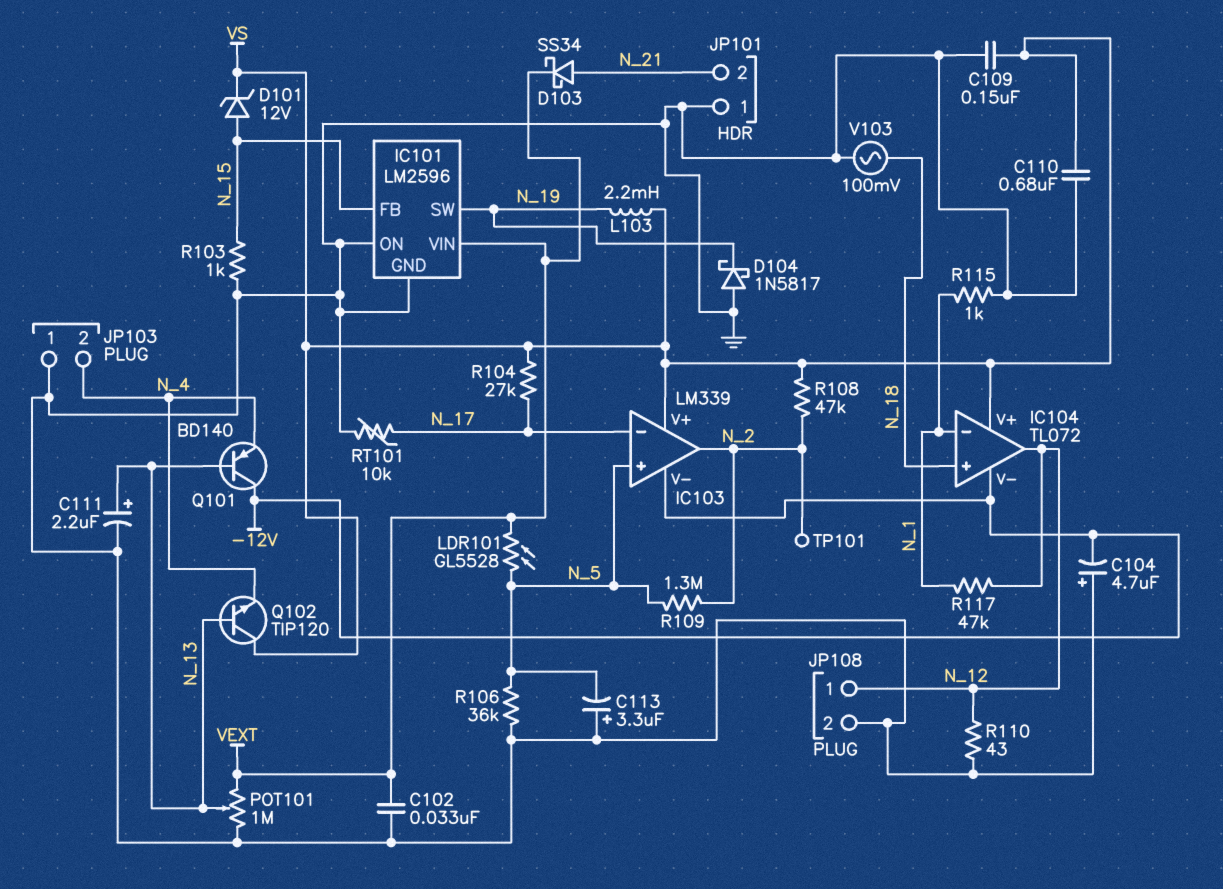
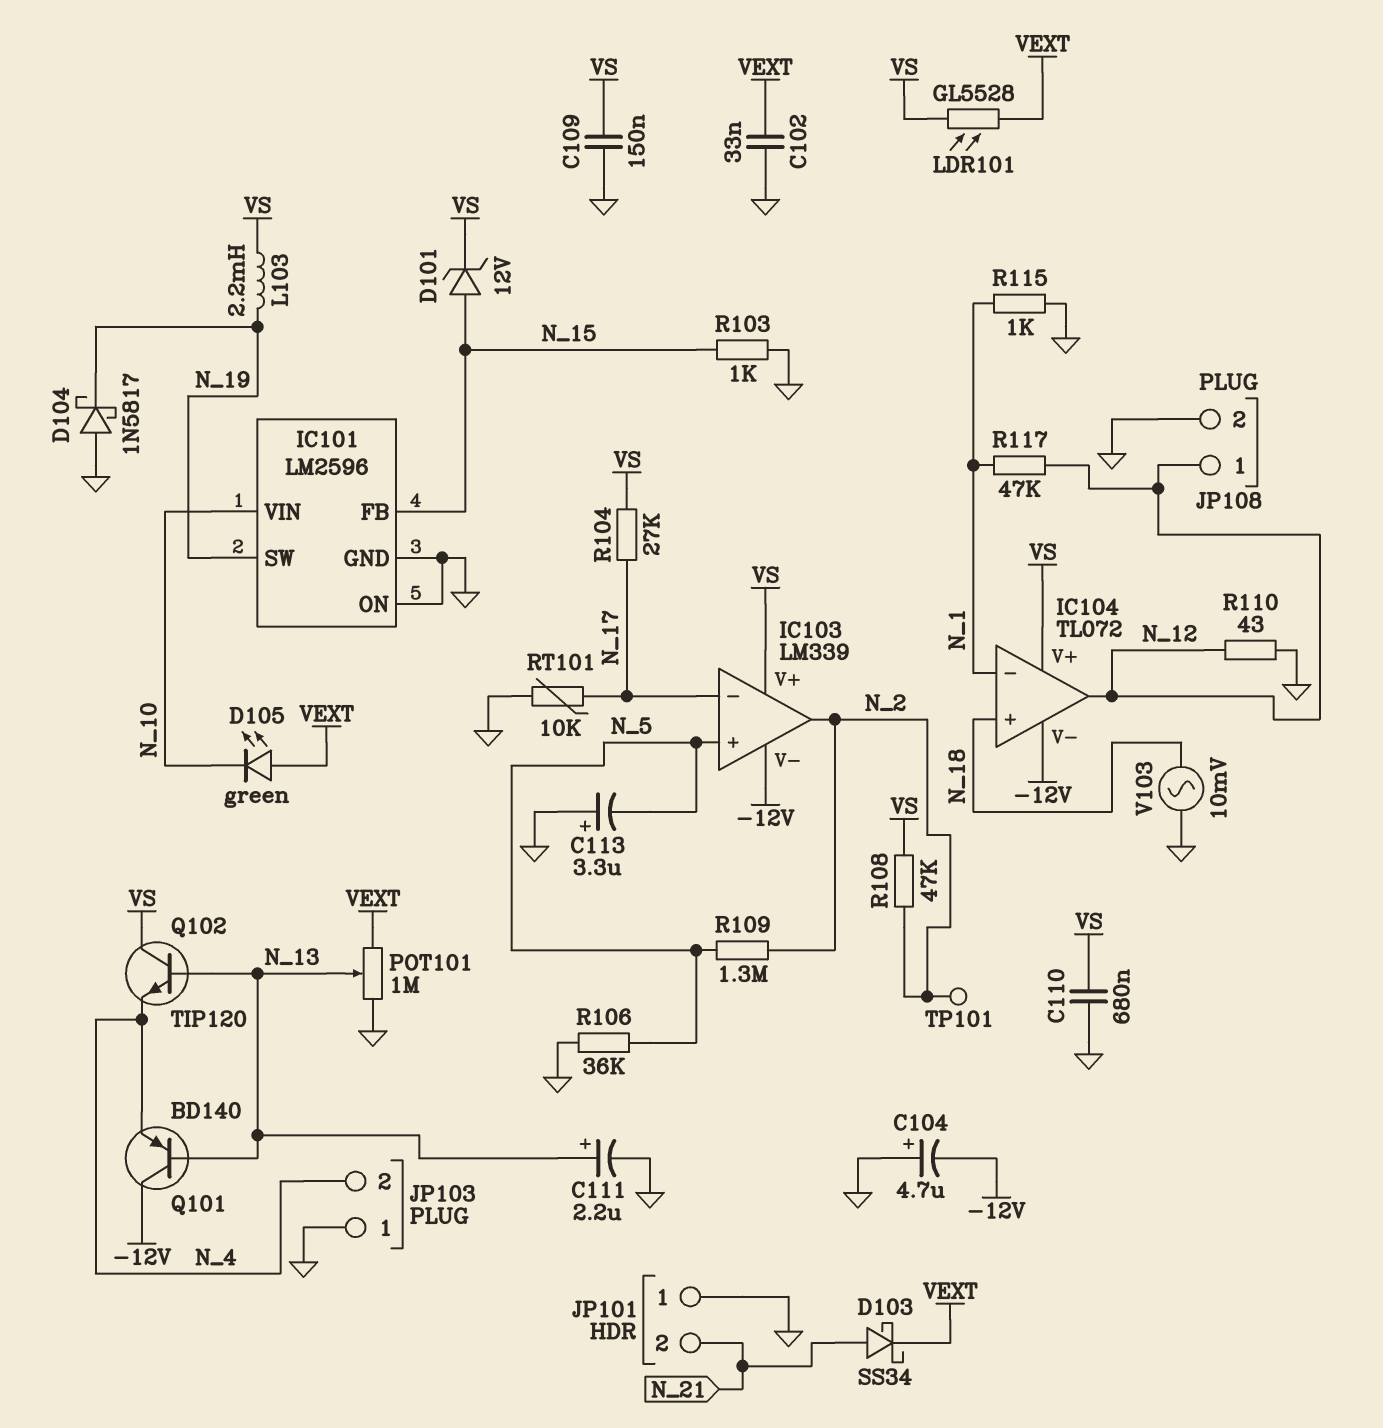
D105: none -> LED green (A VEXT, K N_10)
IC101 pin VIN: VEXT -> N_10
LDR101: GL5528 (N_5, VEXT) -> GL5528 (VEXT, VS)
V103: AC 100mV (GND, N_18) -> AC 10mV (GND, N_18)

